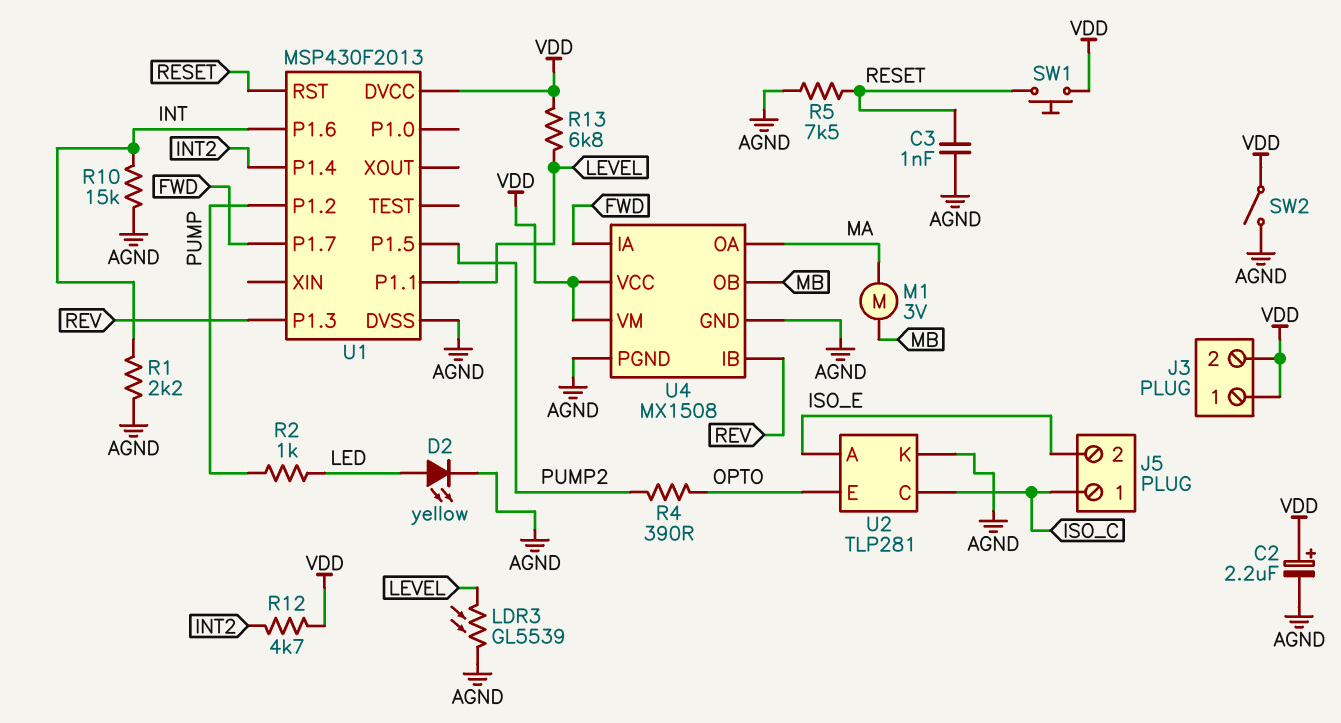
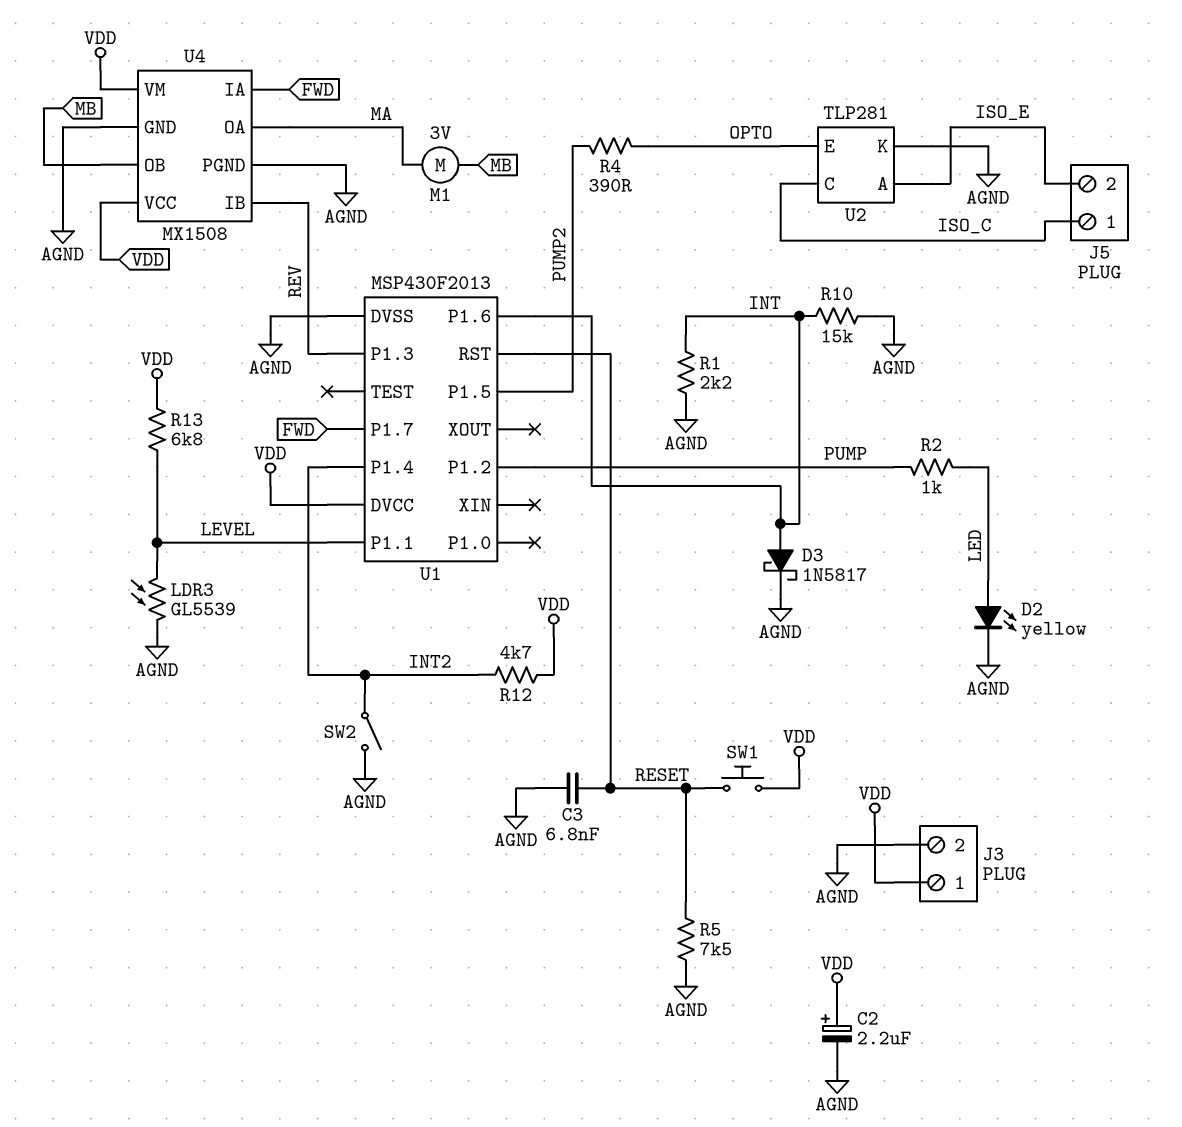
C3: 1nF (AGND, RESET) -> 6.8nF (AGND, RESET)
D3: none -> schottky 1N5817 (A INT, K AGND)
J3 pin 2: VDD -> AGND
SW2: switch (AGND, VDD) -> switch (AGND, INT2)

